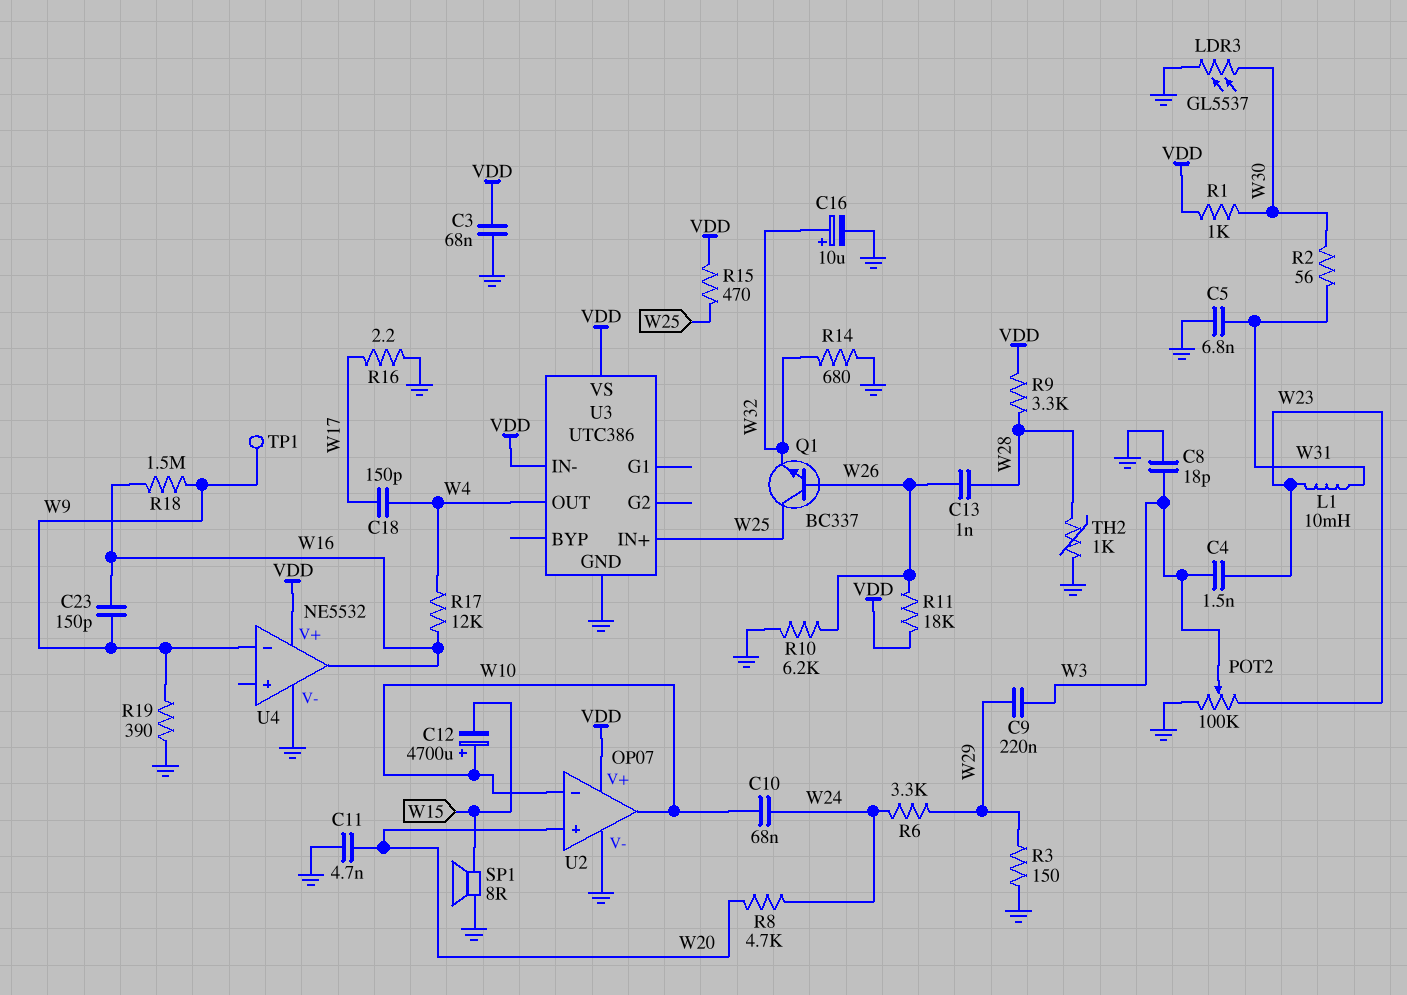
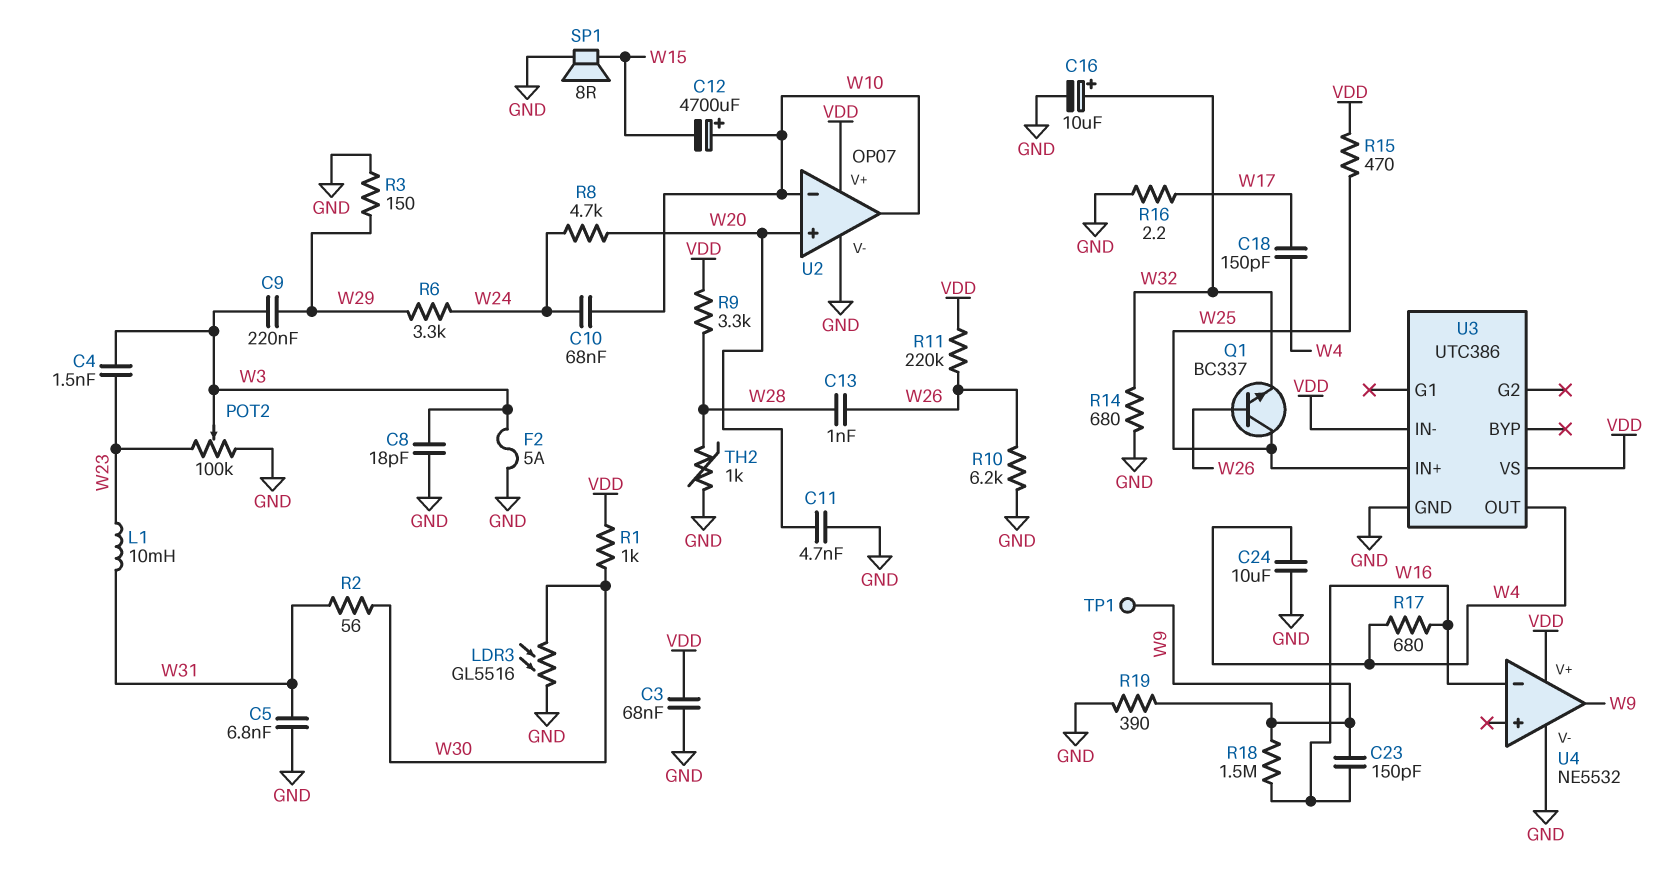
C24: none -> 10uF (GND, W4)
F2: none -> 5A (GND, W3)
LDR3: GL5537 (GND, W30) -> GL5516 (GND, W30)
R11: 18k (VDD, W26) -> 220k (VDD, W26)
R17: 12k (W4, W16) -> 680 (W4, W16)
U4 pin in-: W9 -> W16
U4 pin out: W16 -> W9

